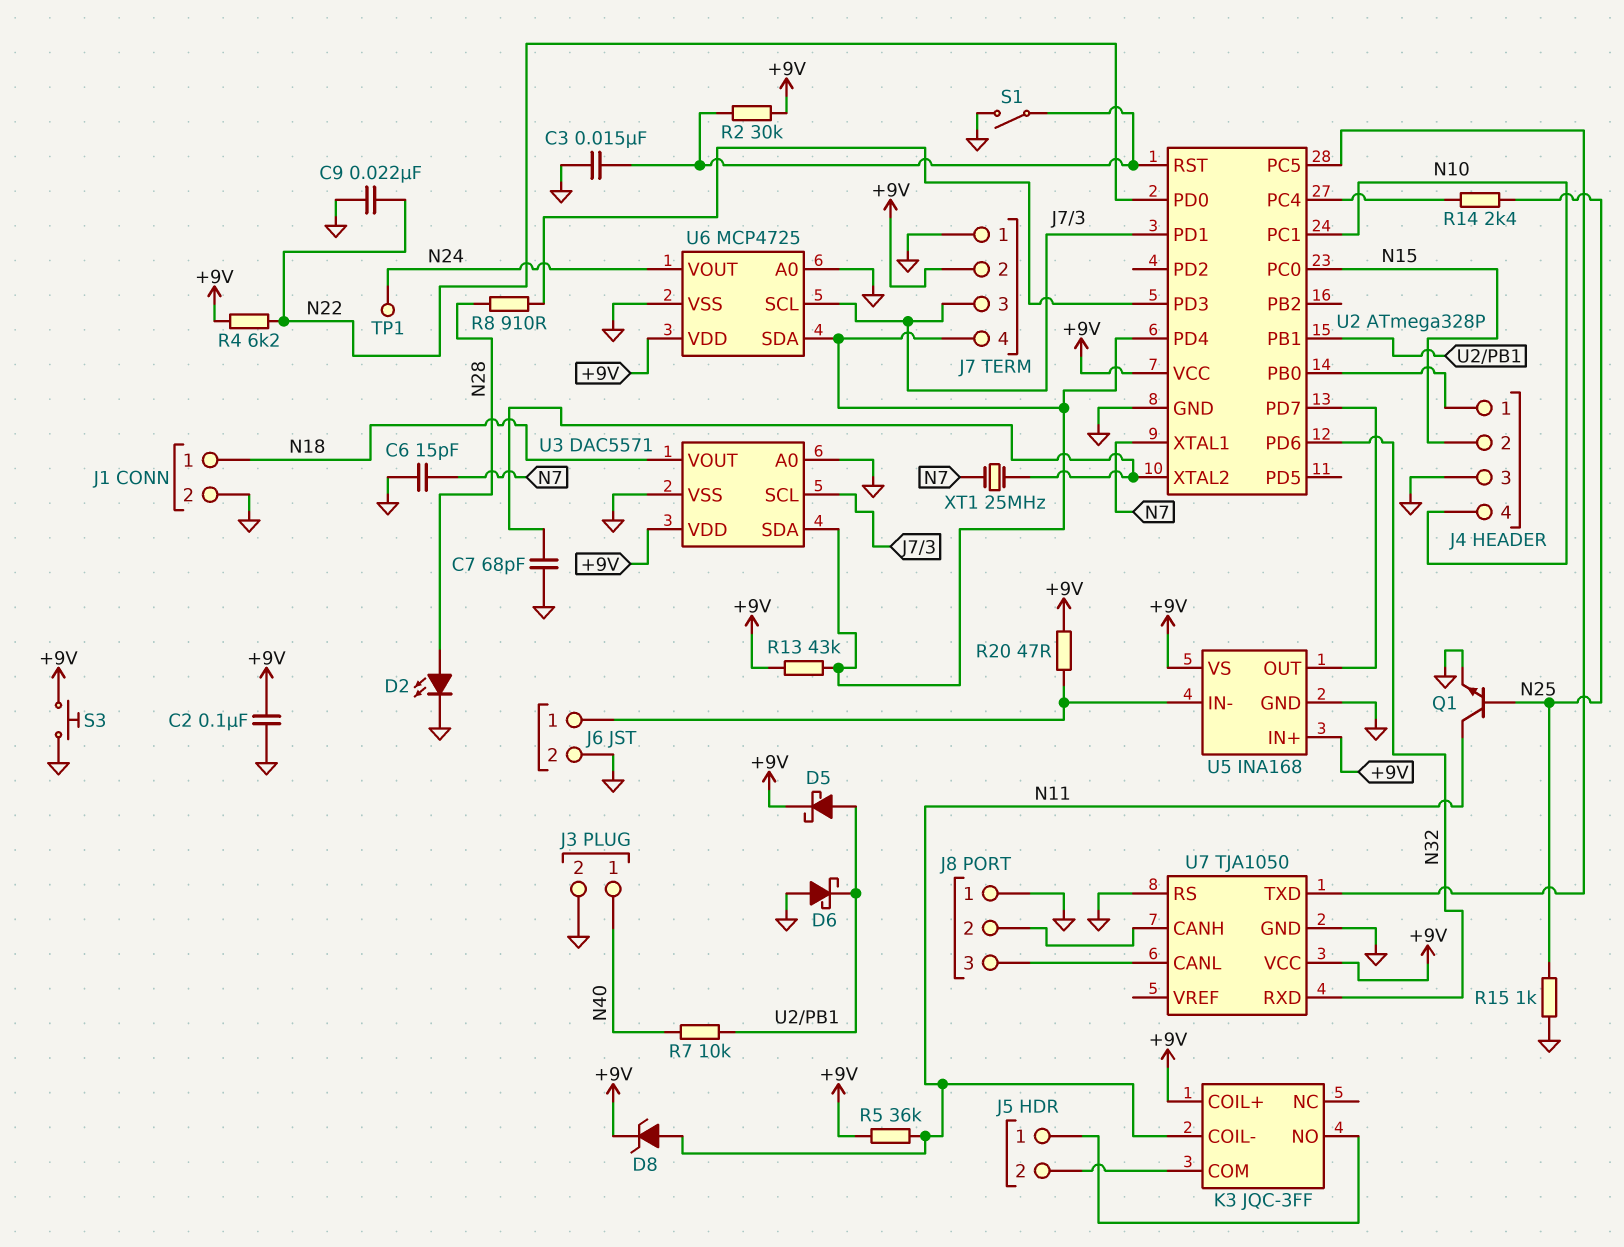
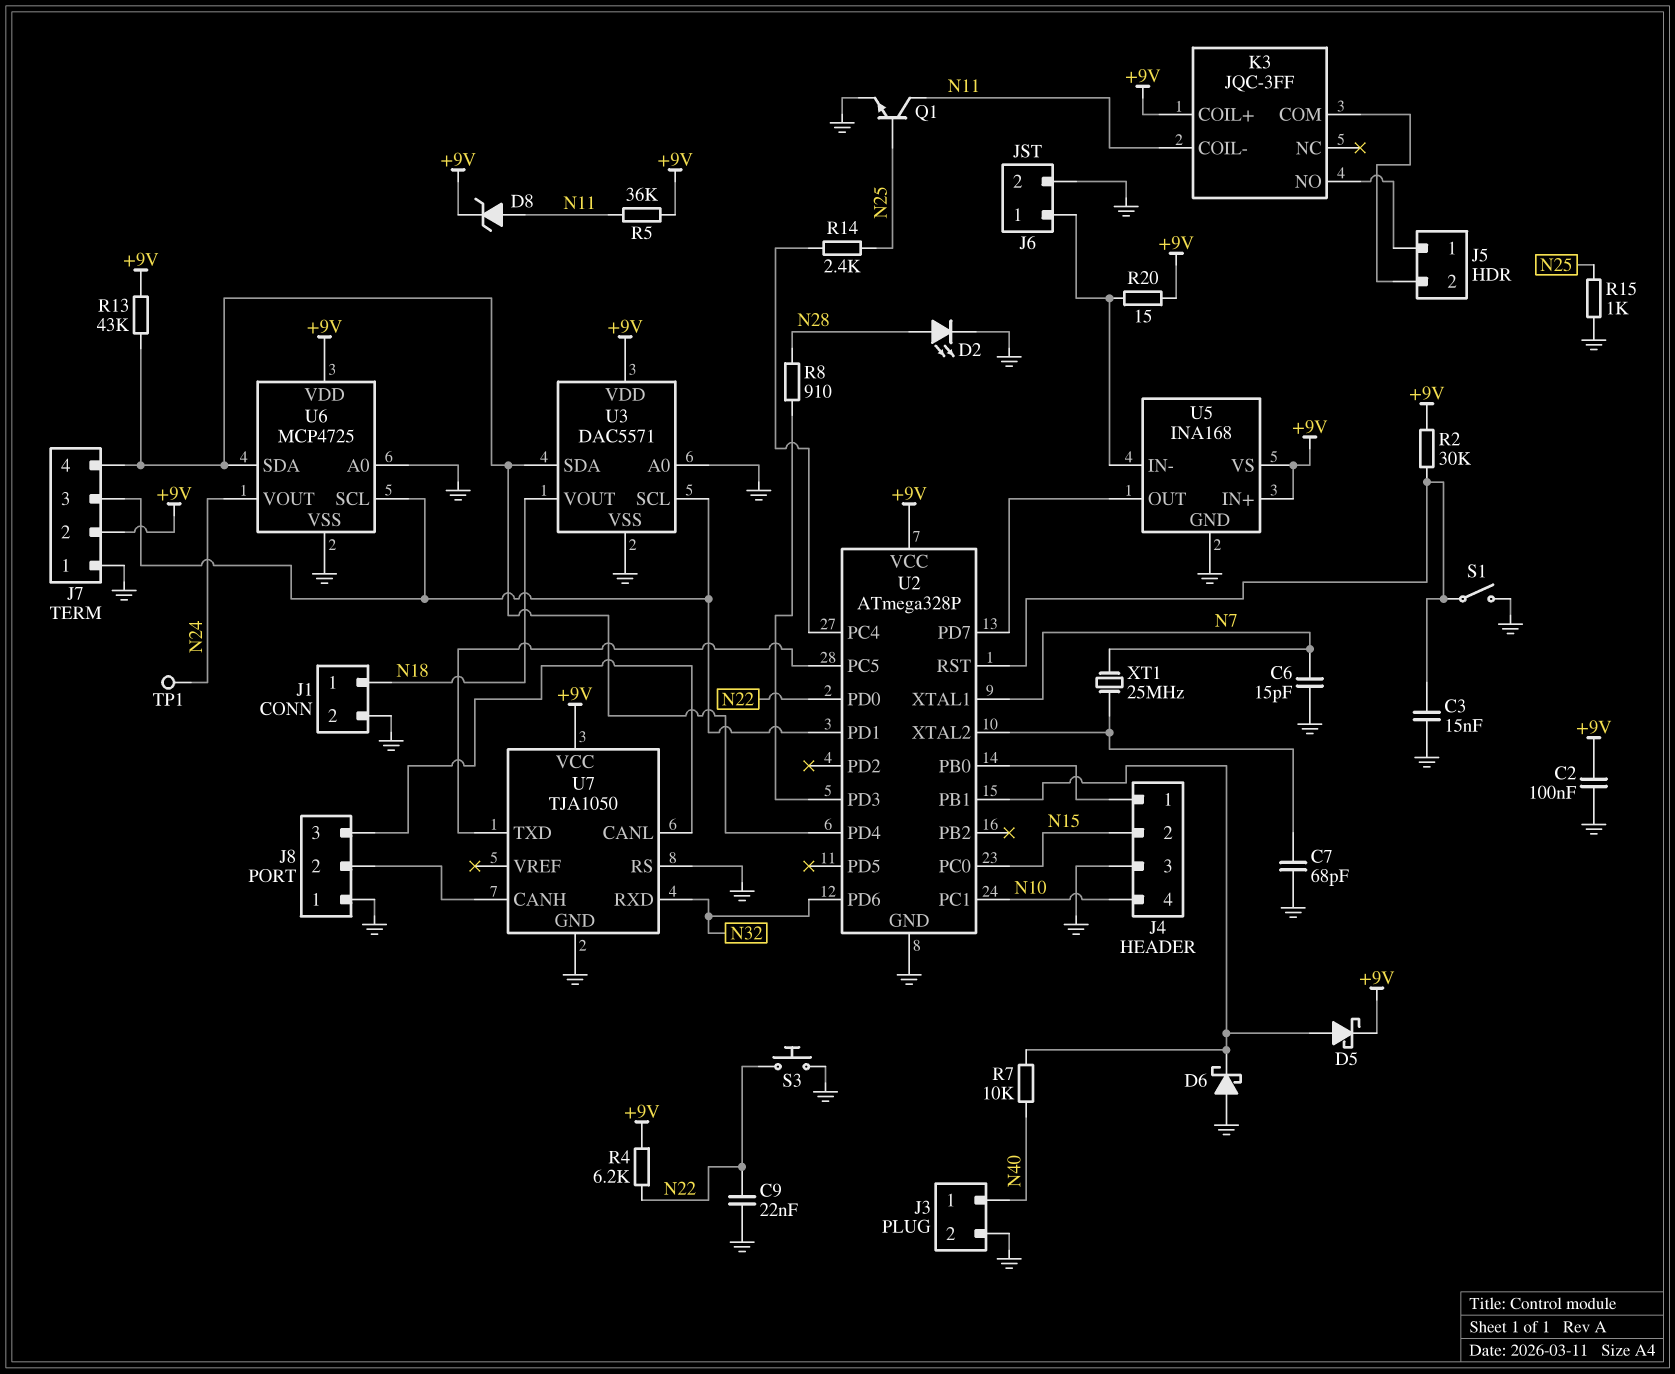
R20: 47 (+9V, J6/1) -> 15 (+9V, J6/1)
S3: button (+9V, GND) -> button (GND, N22)

